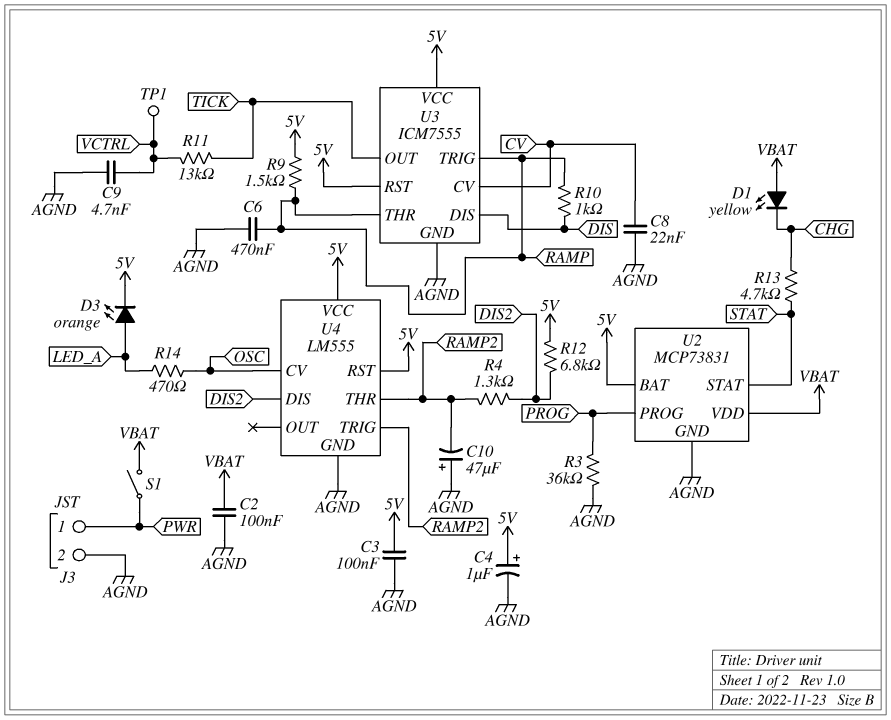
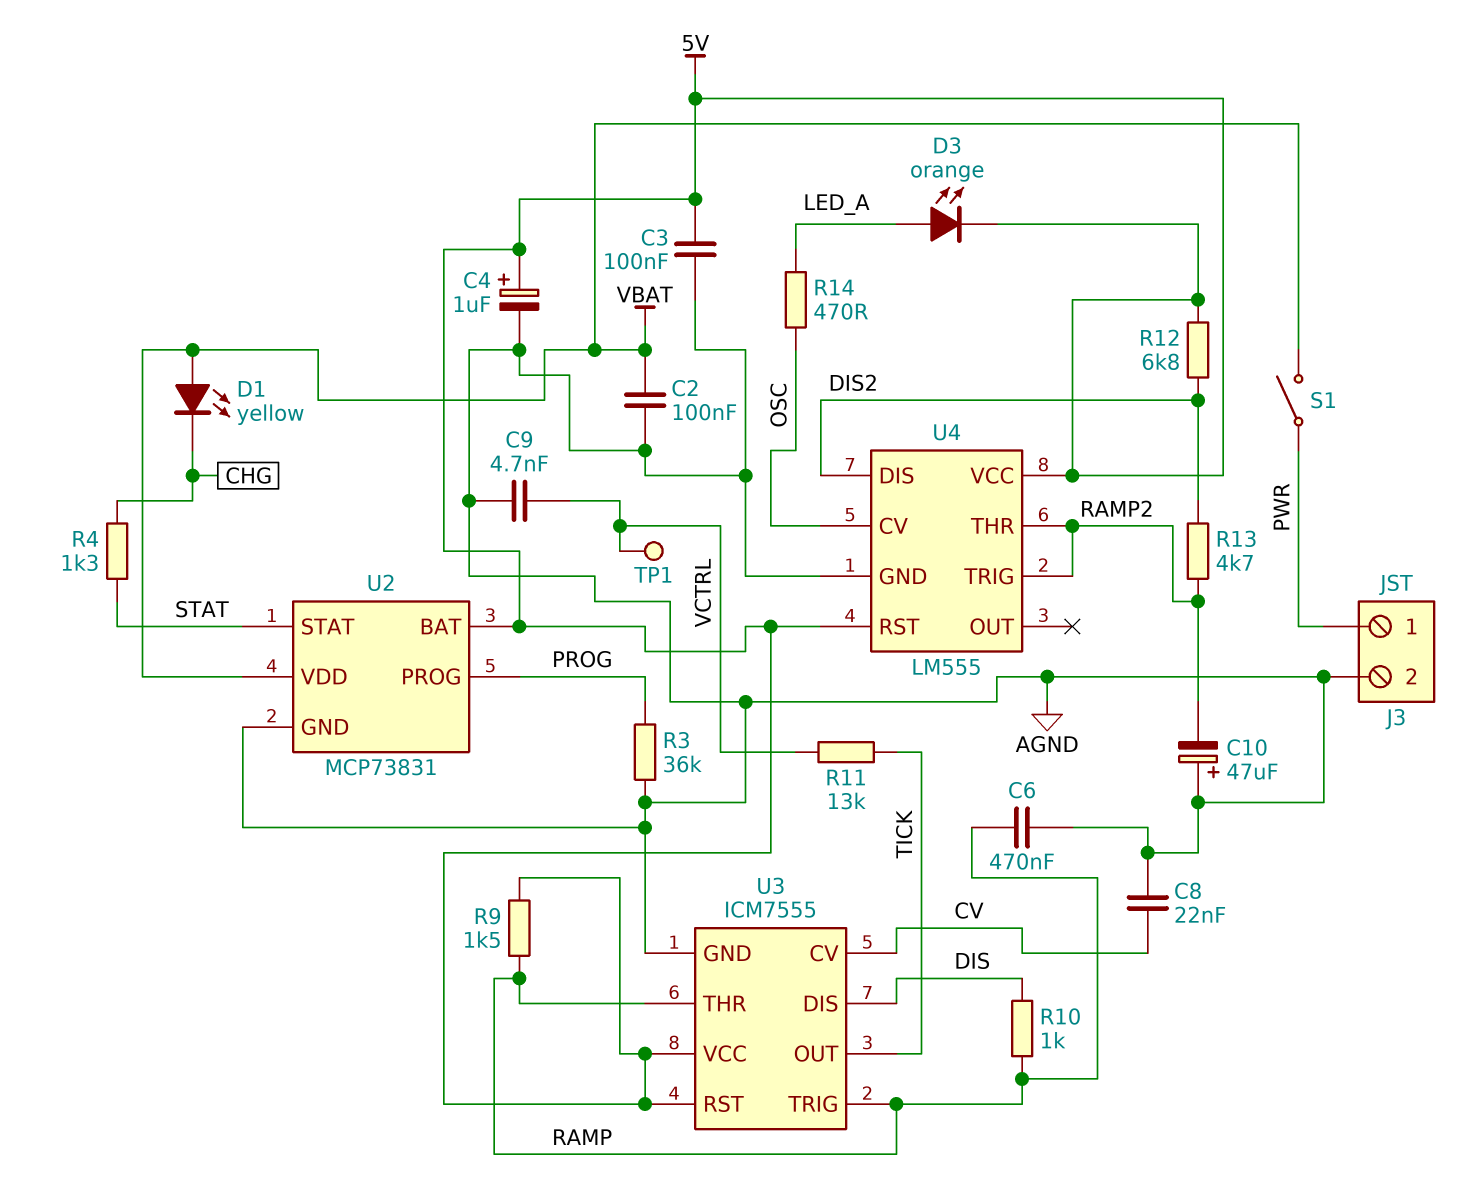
R4: 1.3k (DIS2, RAMP2) -> 1.3k (CHG, STAT)
R13: 4.7k (CHG, STAT) -> 4.7k (DIS2, RAMP2)

